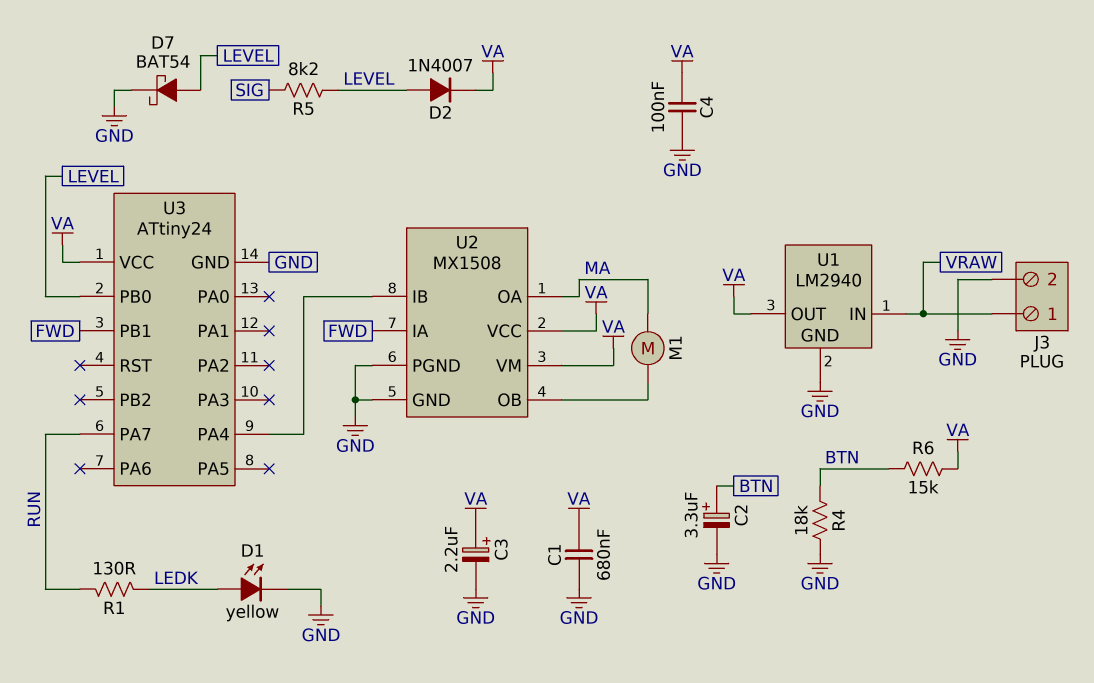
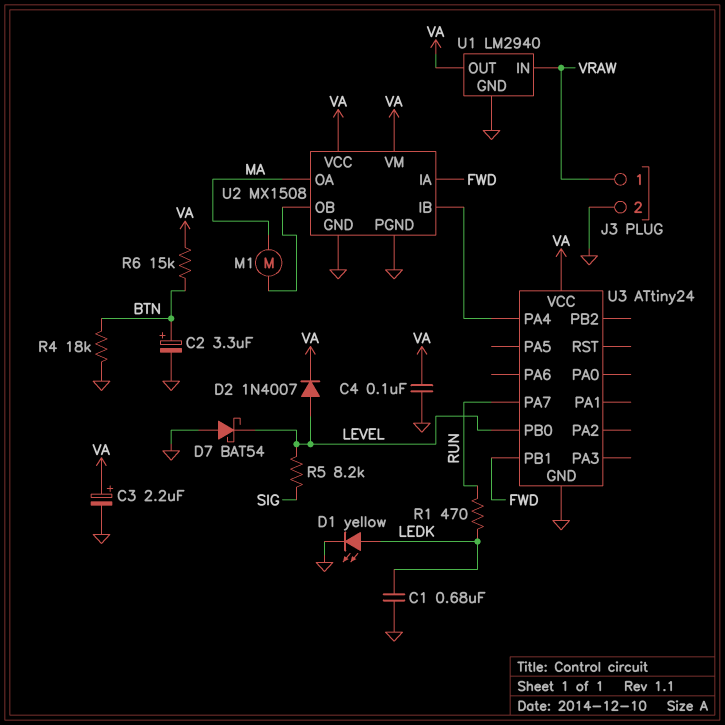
C1: 680nF (GND, VA) -> 680nF (GND, LEDK)
D7: schottky BAT54 (A LEVEL, K GND) -> schottky BAT54 (A GND, K LEVEL)
R1: 130 (LEDK, RUN) -> 470 (LEDK, RUN)

